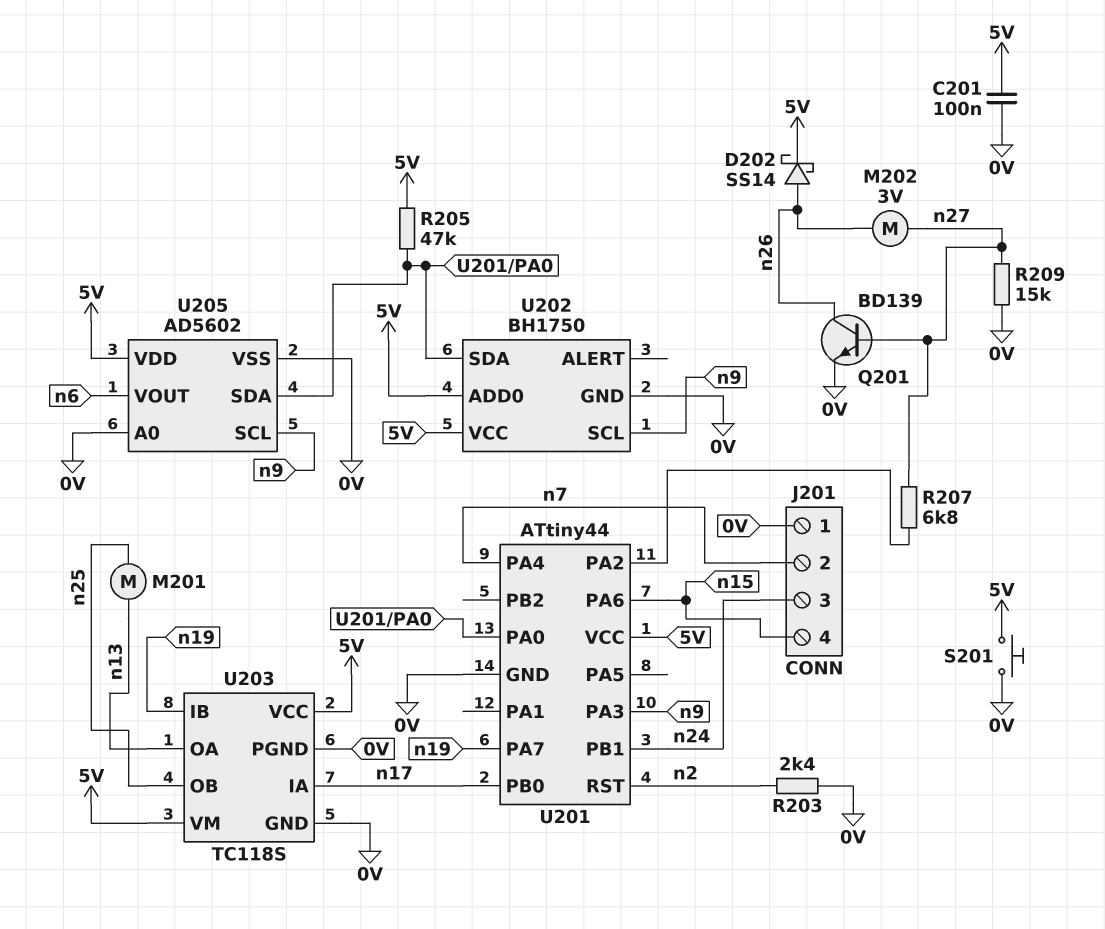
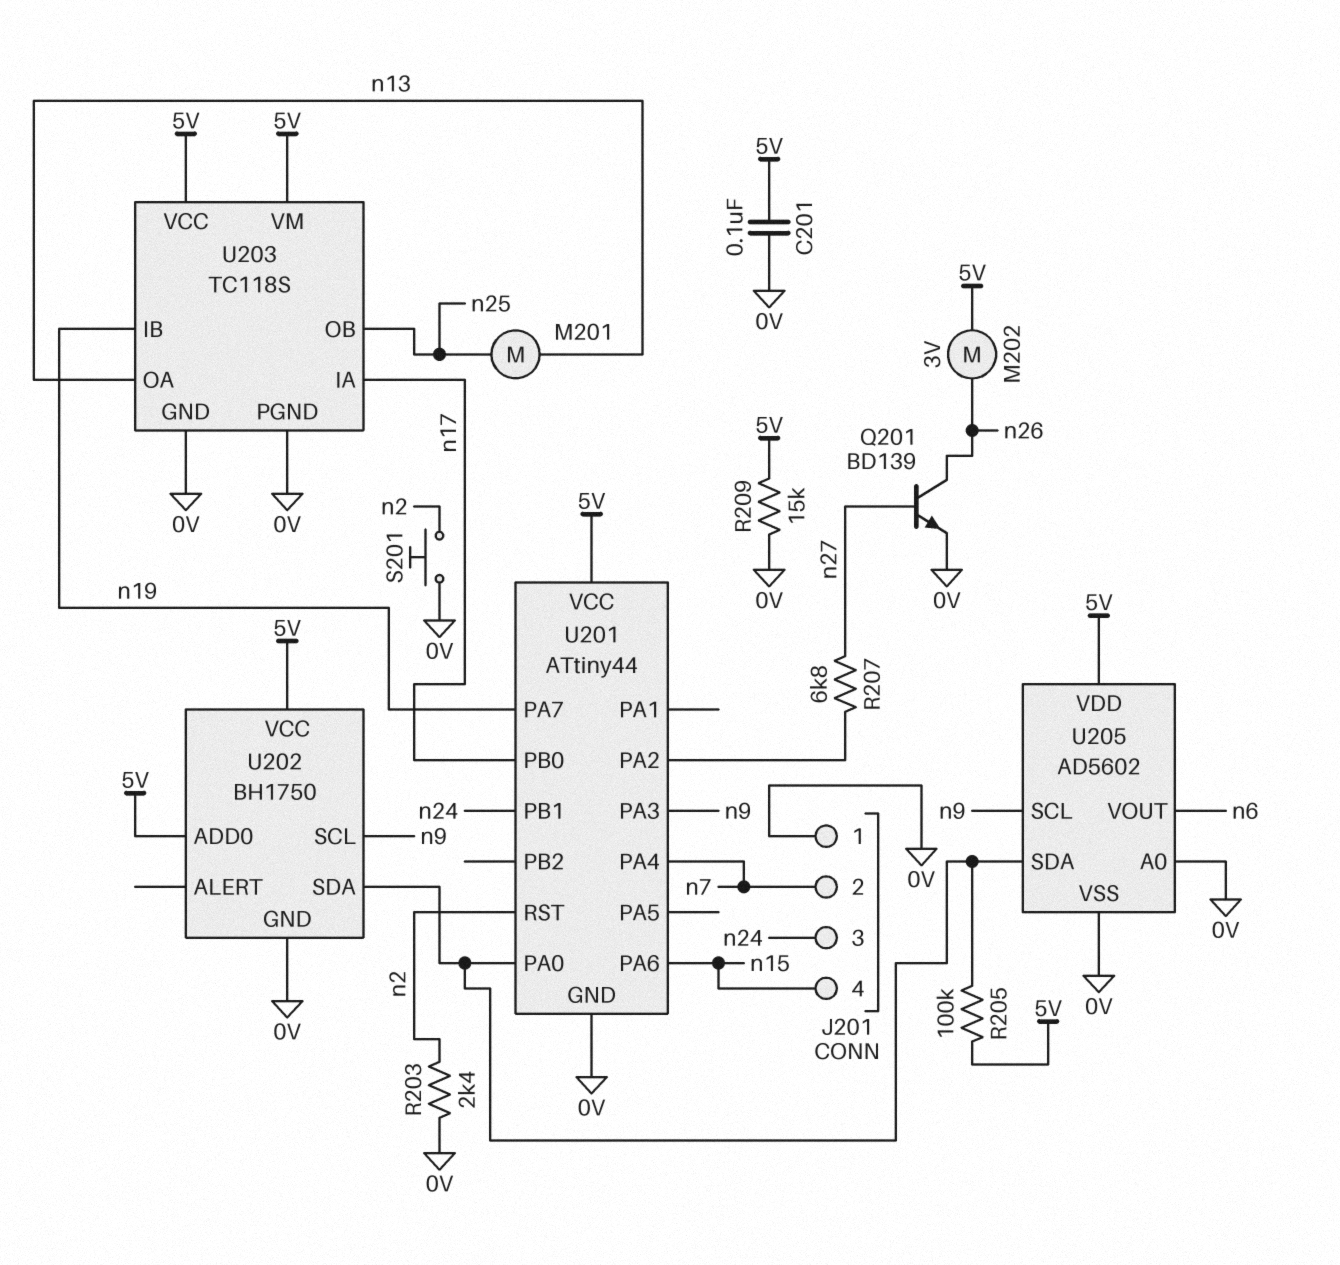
D202: schottky SS14 (A n26, K 5V) -> none
M202: motor 3V (n26, n27) -> motor 3V (5V, n26)
R205: 47k (5V, U201/PA0) -> 100k (5V, U201/PA0)
R209: 15k (0V, n27) -> 15k (0V, 5V)
S201: button (0V, 5V) -> button (0V, n2)

